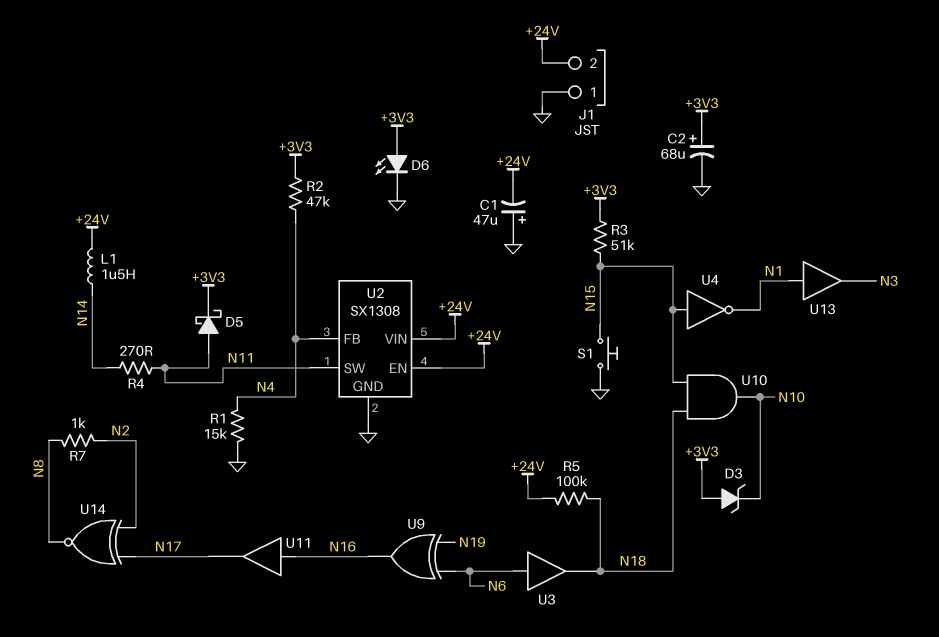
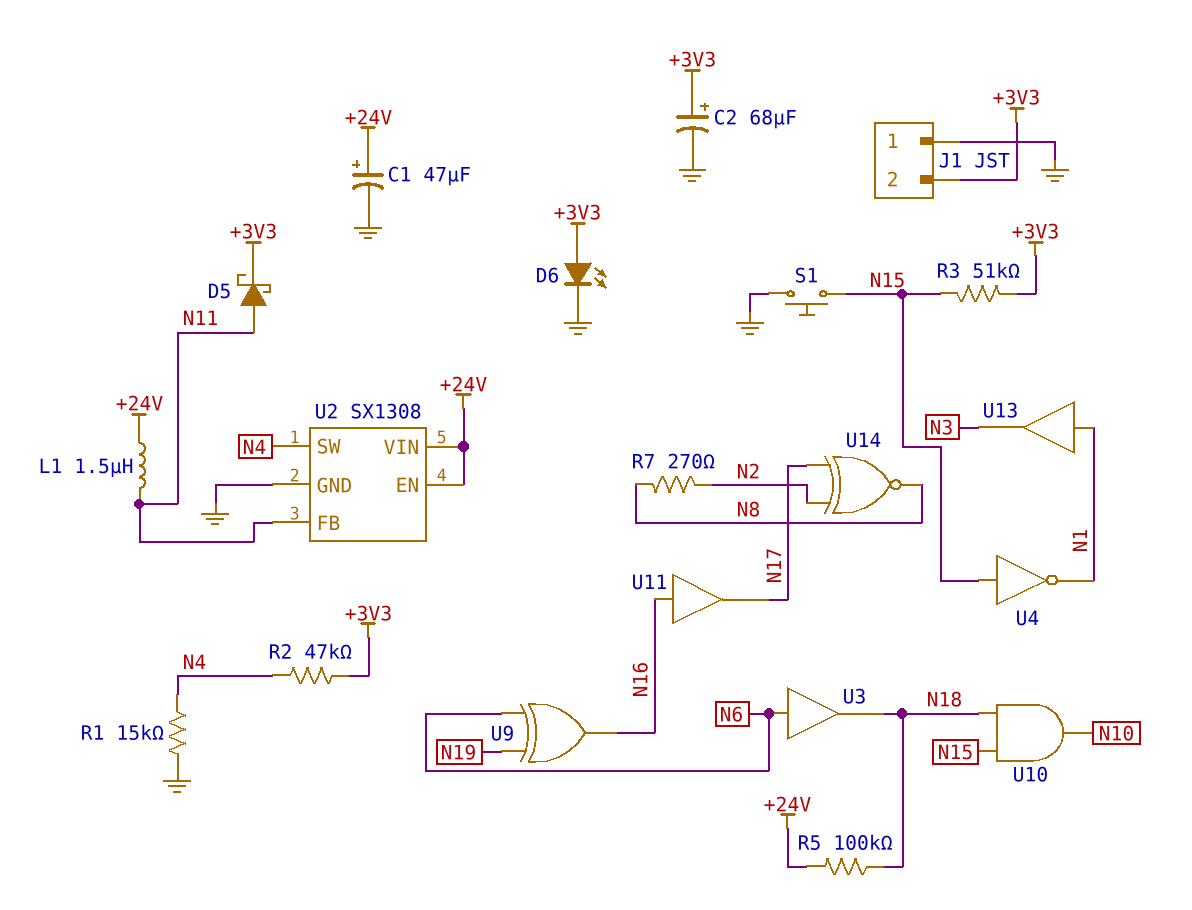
C1: 47uF (plus GND, minus +24V) -> 47uF (plus +24V, minus GND)
D3: zener (A +3V3, K N10) -> none
J1 pin 2: +24V -> +3V3
L1: 1.5uH (+24V, N14) -> 1.5uH (+24V, N11)
R4: 270 (N11, N14) -> none
R7: 1k (N2, N8) -> 270 (N2, N8)
U2 pin FB: N4 -> N11
U2 pin SW: N11 -> N4

